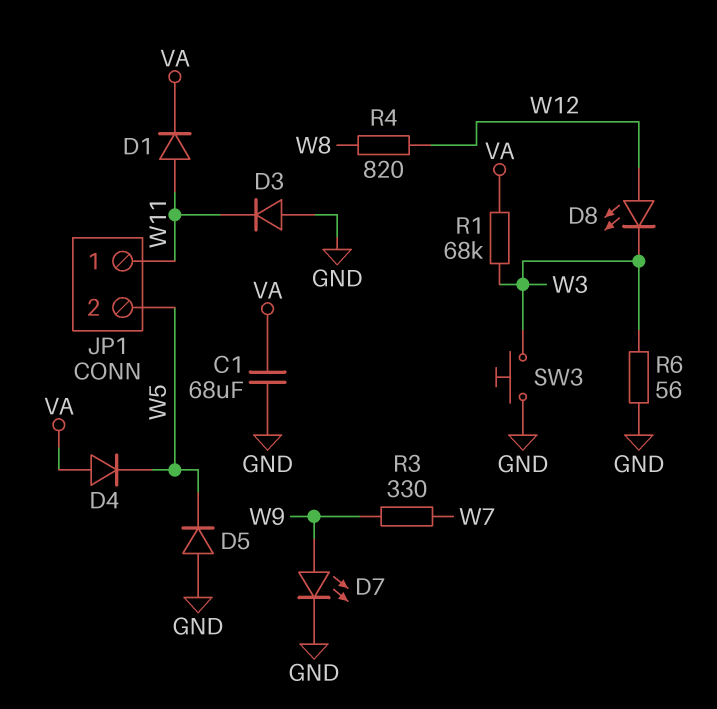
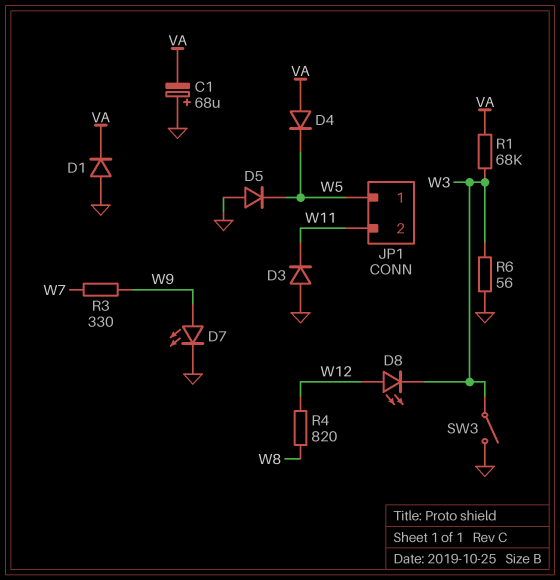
C1: 68uF (GND, VA) -> 68uF (plus GND, minus VA)
D1: diode (A W11, K VA) -> diode (A GND, K VA)
JP1 pin 1: W11 -> W5
JP1 pin 2: W5 -> W11
SW3: button (GND, W3) -> switch (GND, W3)

